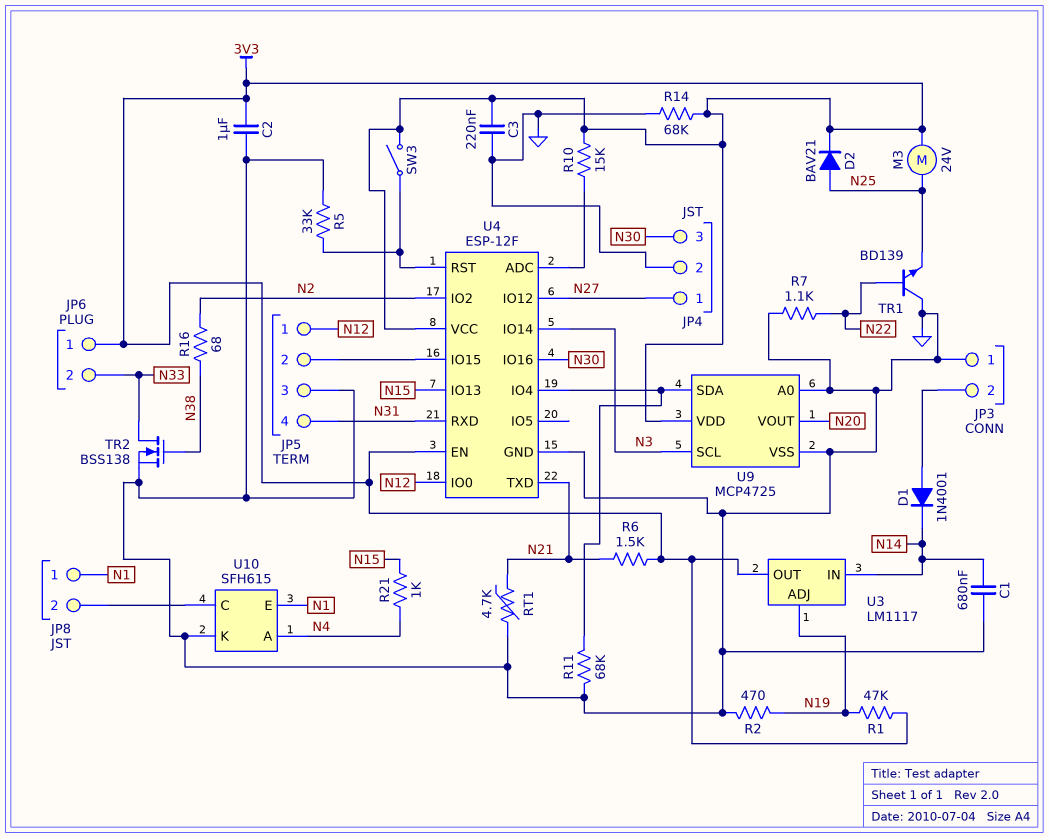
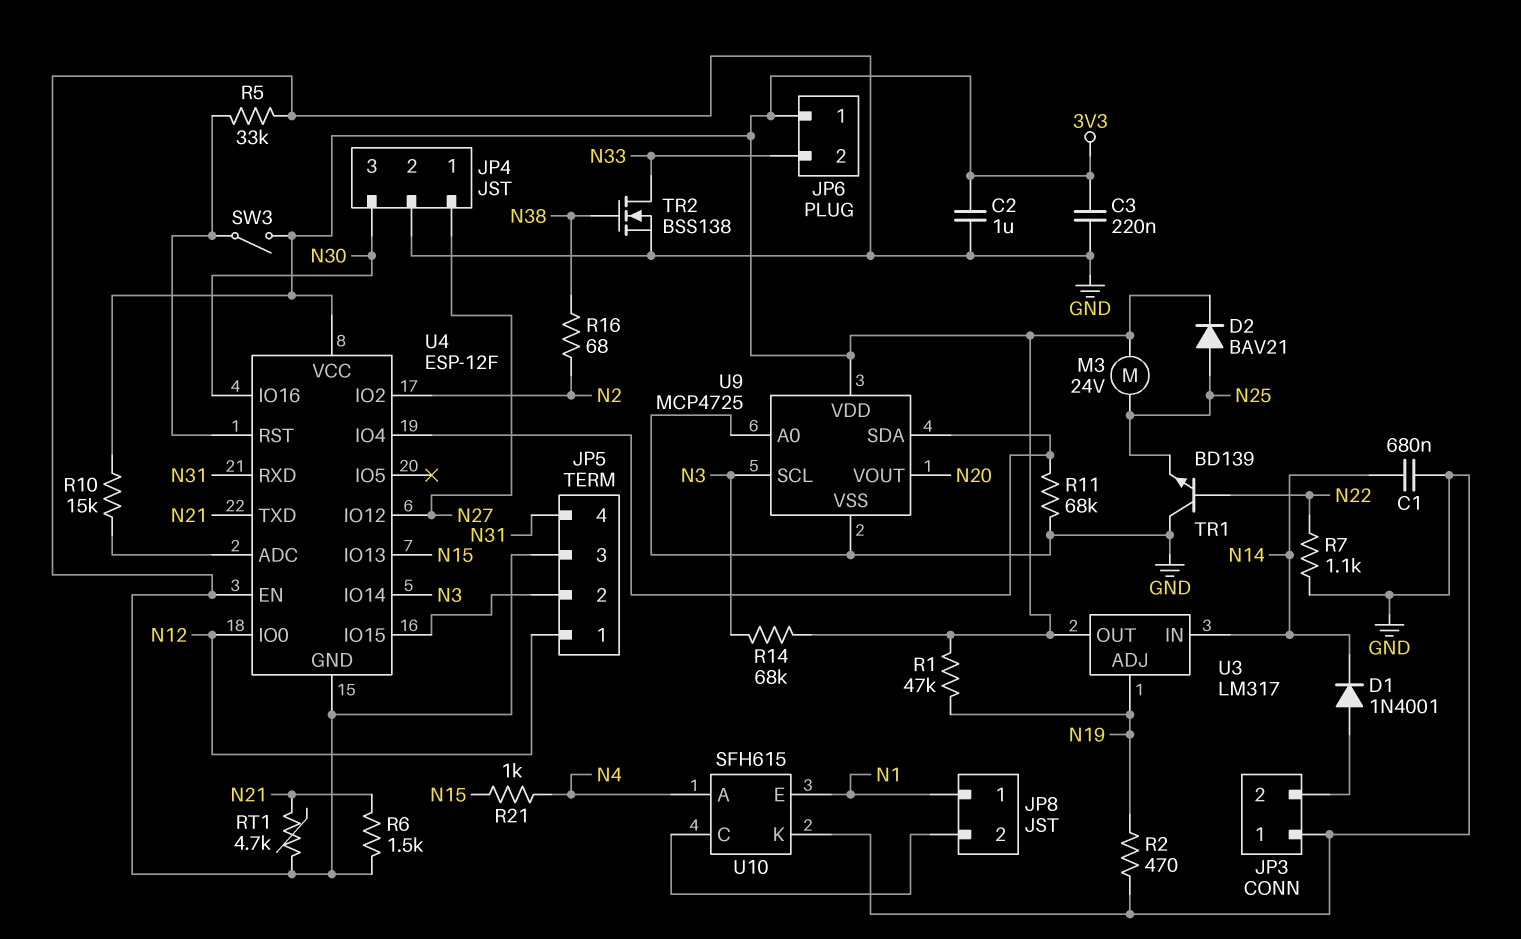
R6: 1.5k (3V3, N21) -> 1.5k (GND, N21)
R14: 68k (3V3, GND) -> 68k (3V3, N3)
U3: LM1117 -> LM317
U4 pin EN: 3V3 -> GND

